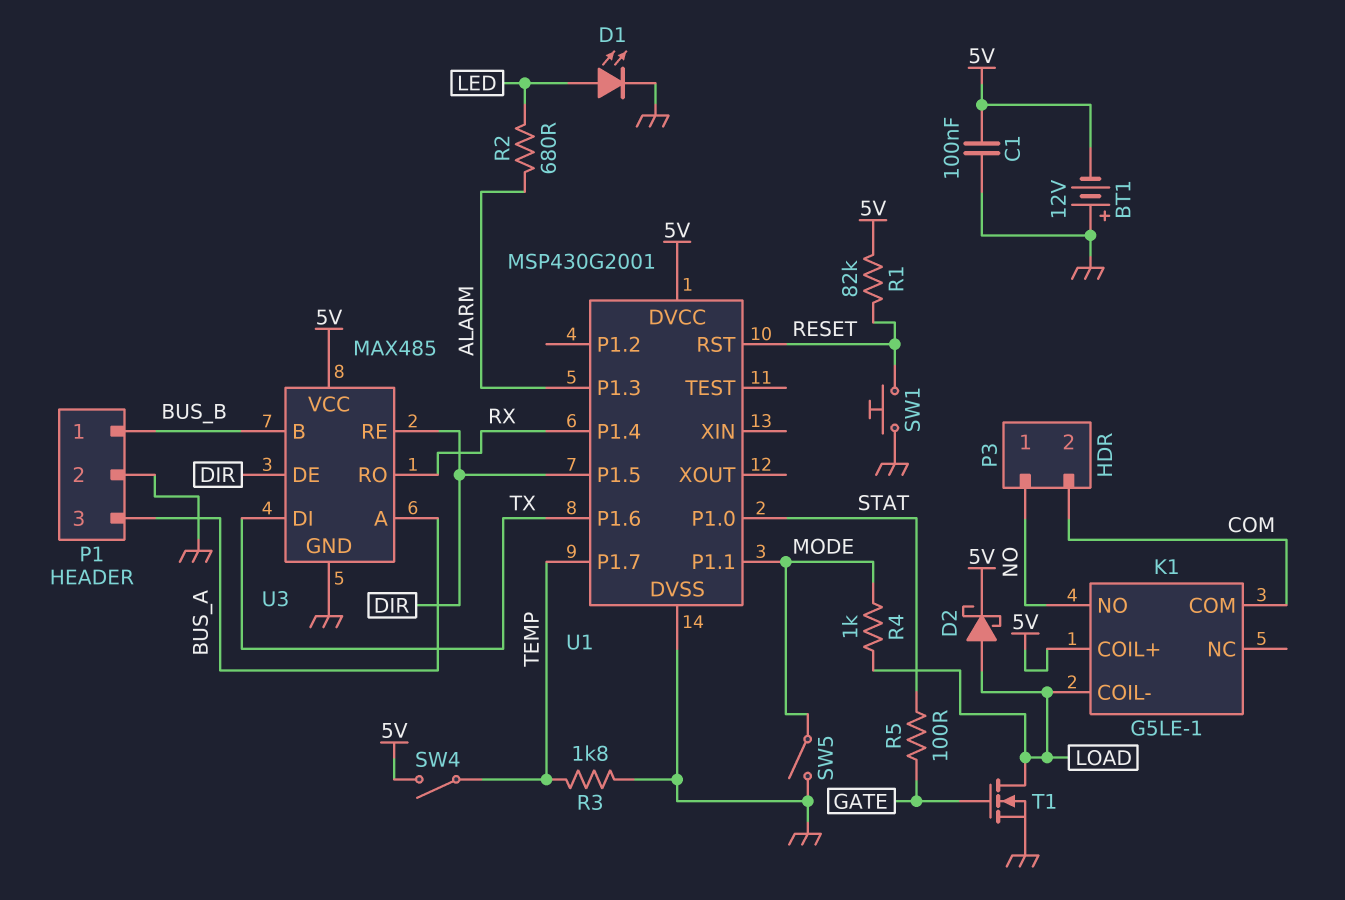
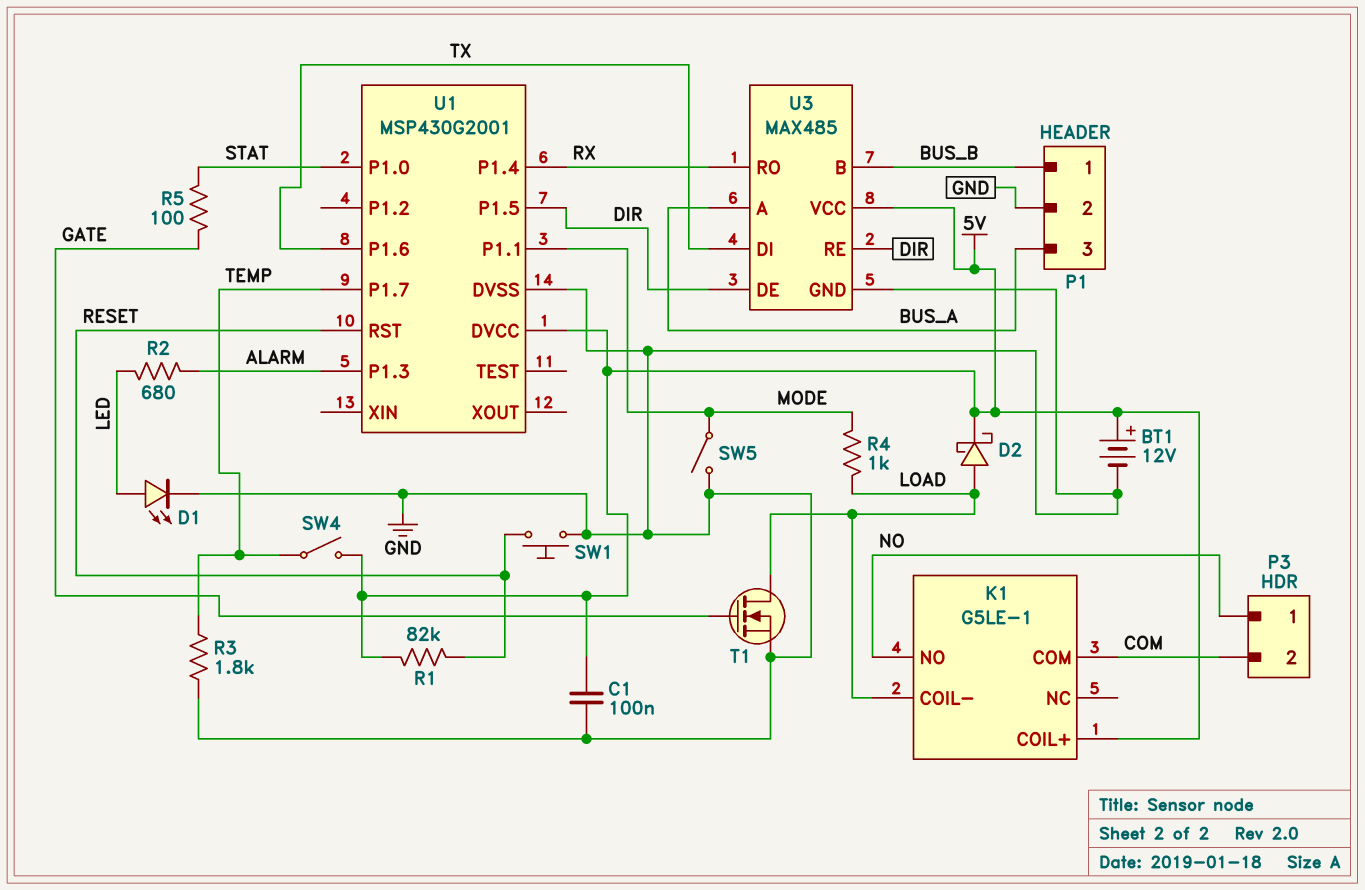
BT1: 12V (plus GND, minus 5V) -> 12V (plus 5V, minus GND)

